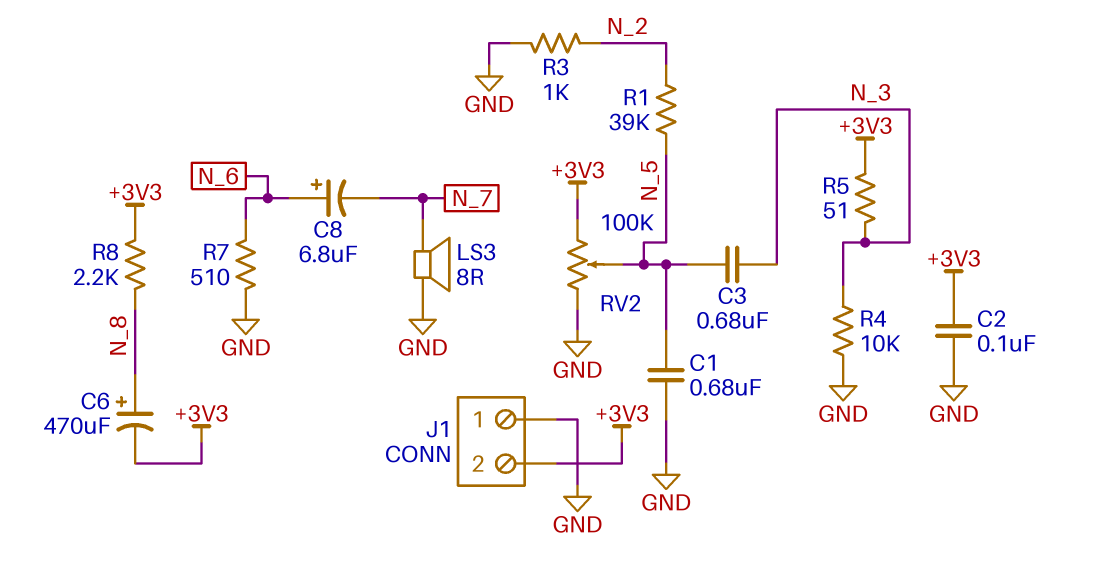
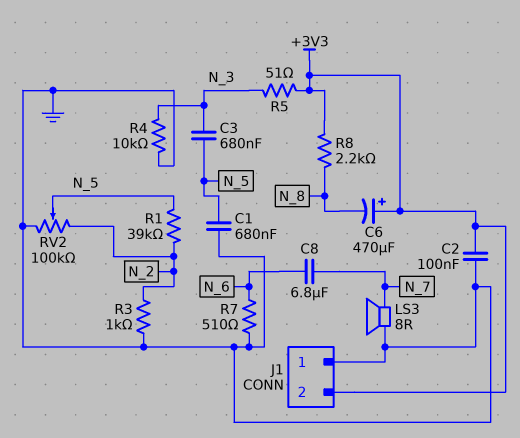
C6: 470uF (plus N_8, minus +3V3) -> 470uF (plus +3V3, minus N_8)
C8: 6.8uF (plus N_6, minus N_7) -> 6.8uF (N_6, N_7)
RV2: 100k (+3V3, GND, wiper N_5) -> 100k (GND, N_2, wiper N_5)

